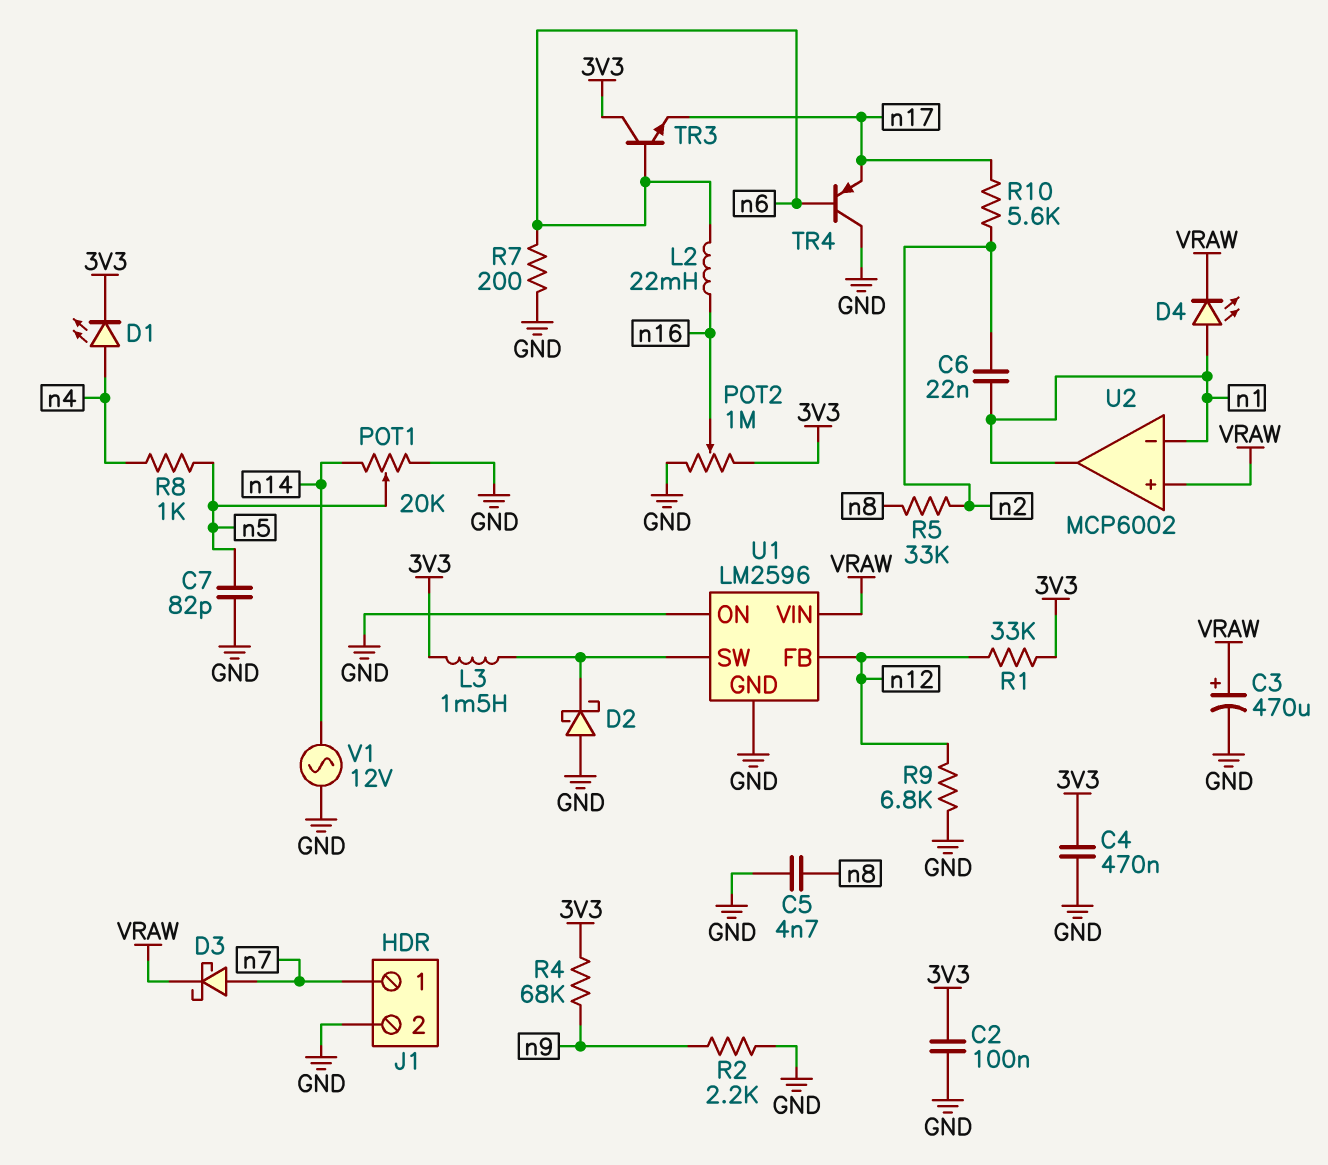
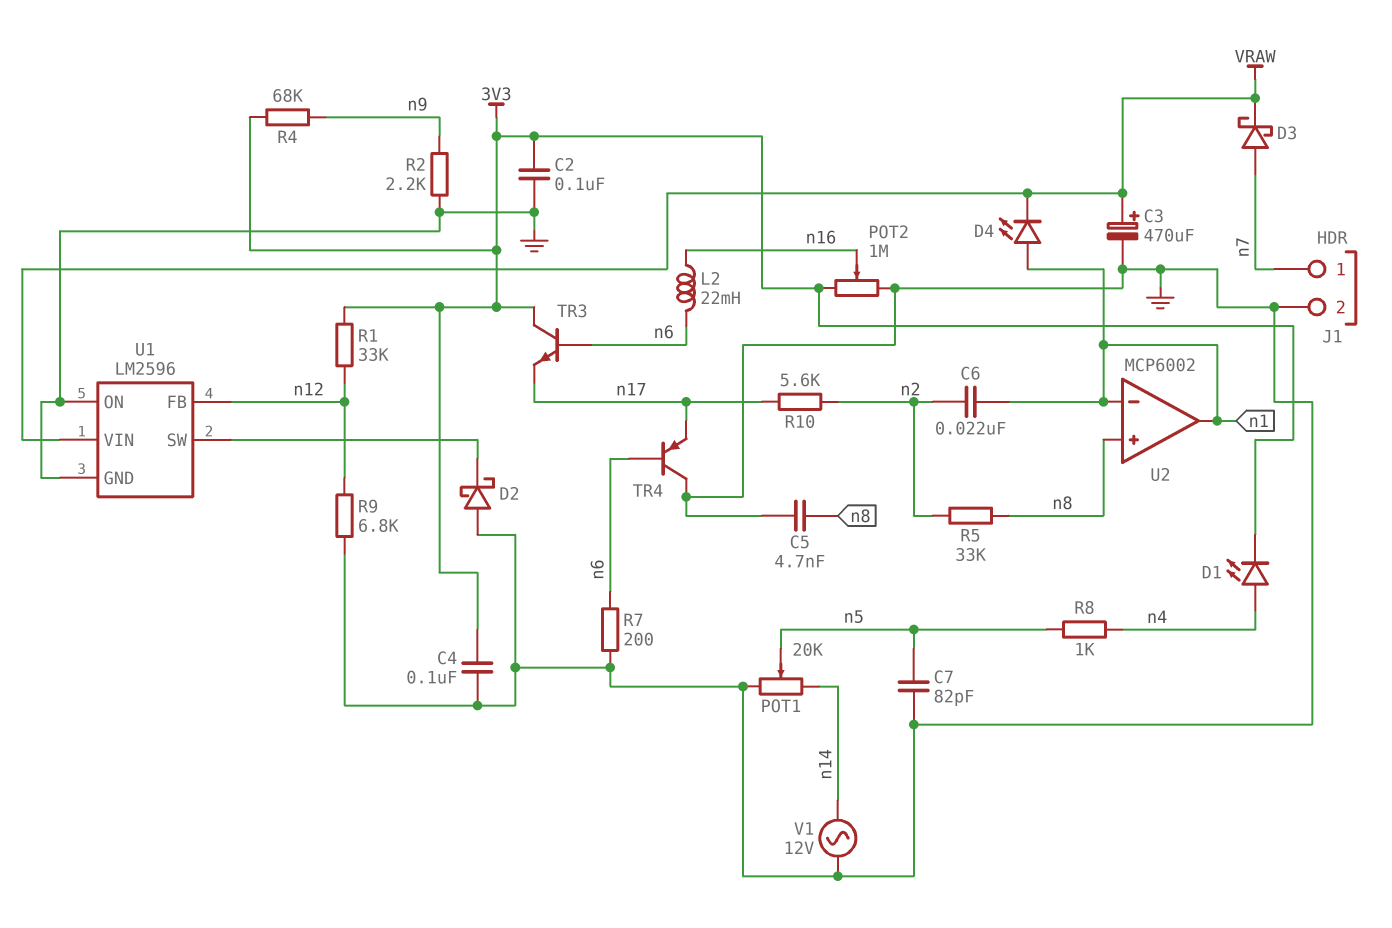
C4: 470nF (3V3, GND) -> 100nF (3V3, GND)
L3: 1.5mH (3V3, U1/SW) -> none
U2 pin in+: VRAW -> n8

